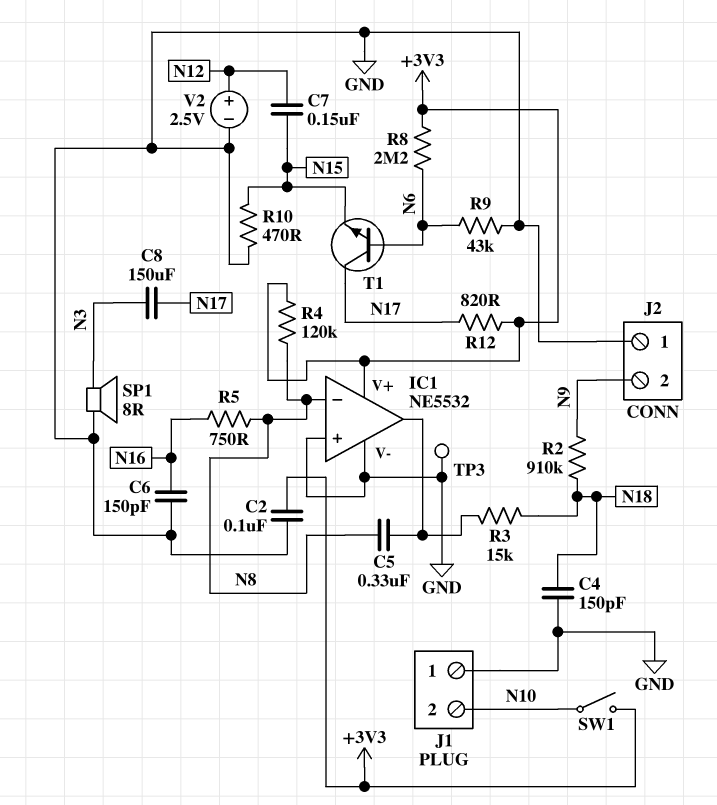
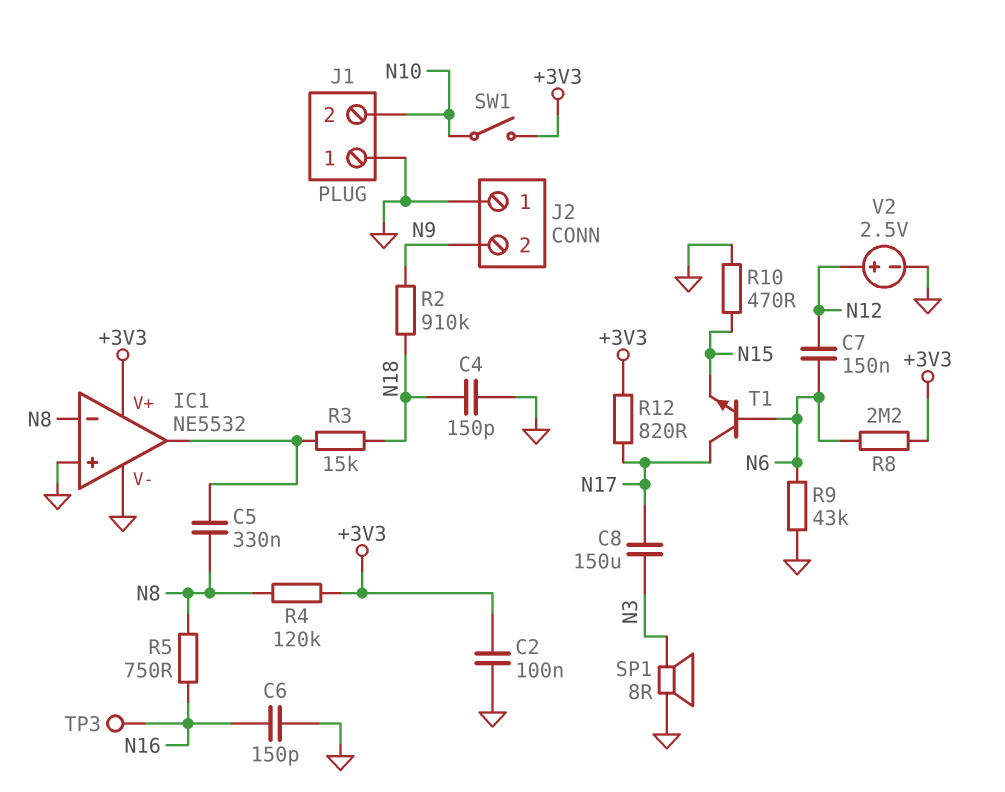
C7: 150nF (N12, N15) -> 150nF (N6, N12)
TP3: test point (GND) -> test point (N16)

